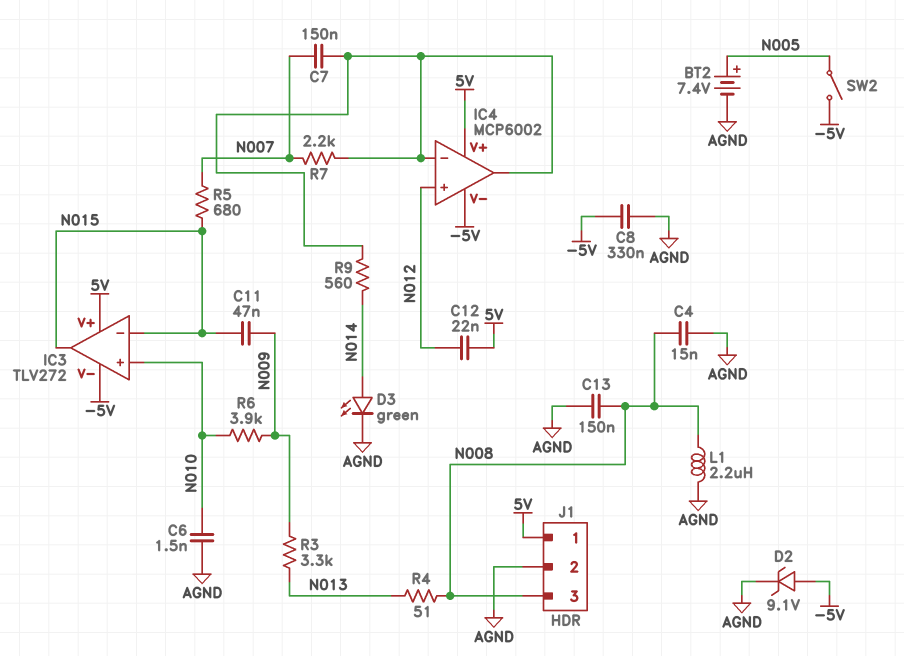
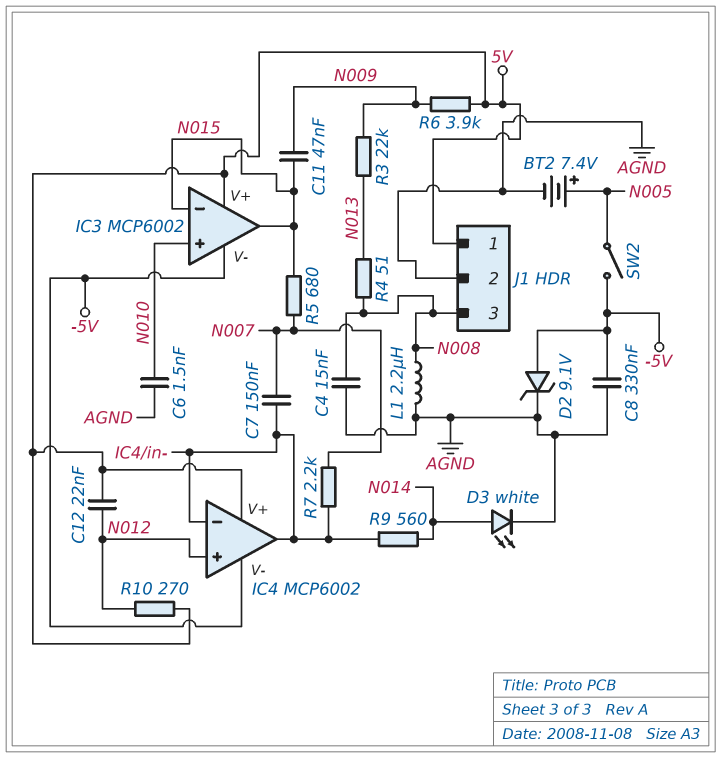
C13: 150nF (AGND, N008) -> none
D3: LED green (A N014, K AGND) -> LED white (A N014, K AGND)
IC3: TLV272 -> MCP6002
R3: 3.3k (N009, N013) -> 22k (N009, N013)
R6: 3.9k (N009, N010) -> 3.9k (5V, N009)
R10: none -> 270 (5V, N012)

